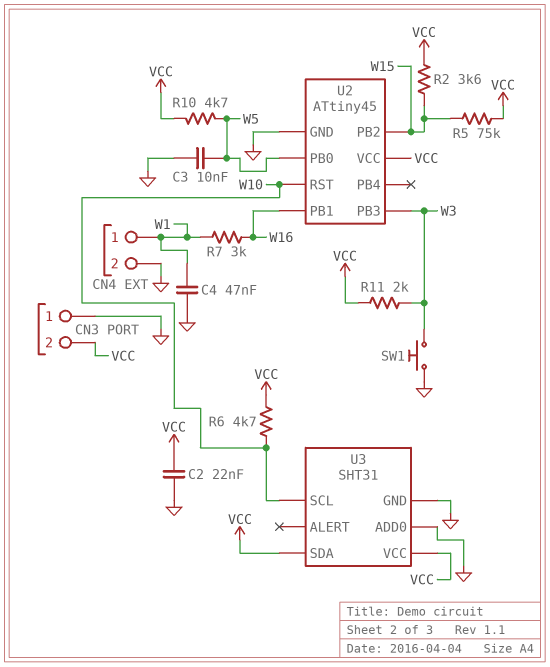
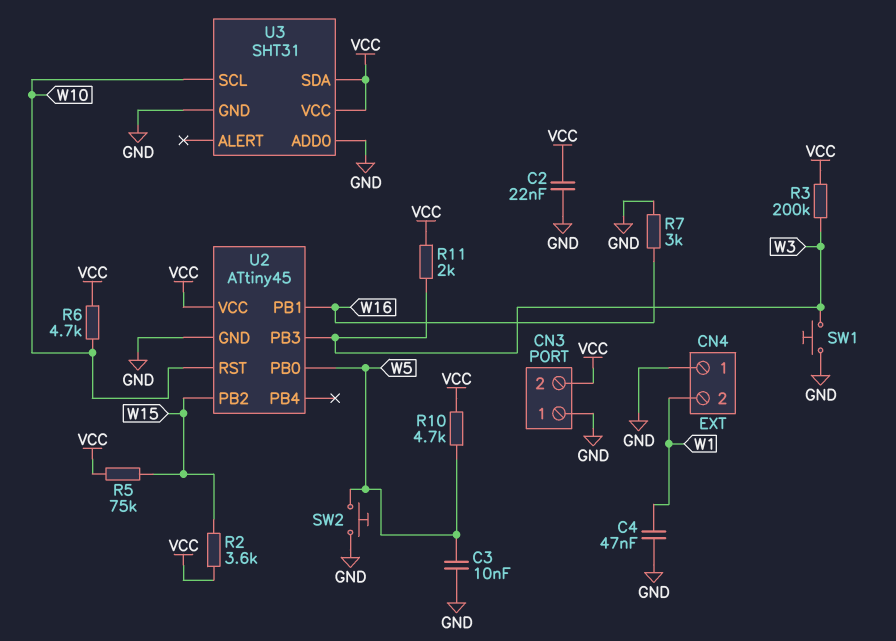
CN4 pin 1: W1 -> GND
CN4 pin 2: GND -> W1
R3: none -> 200k (VCC, W3)
R7: 3k (W1, W16) -> 3k (GND, W16)
SW2: none -> button (GND, W5)

